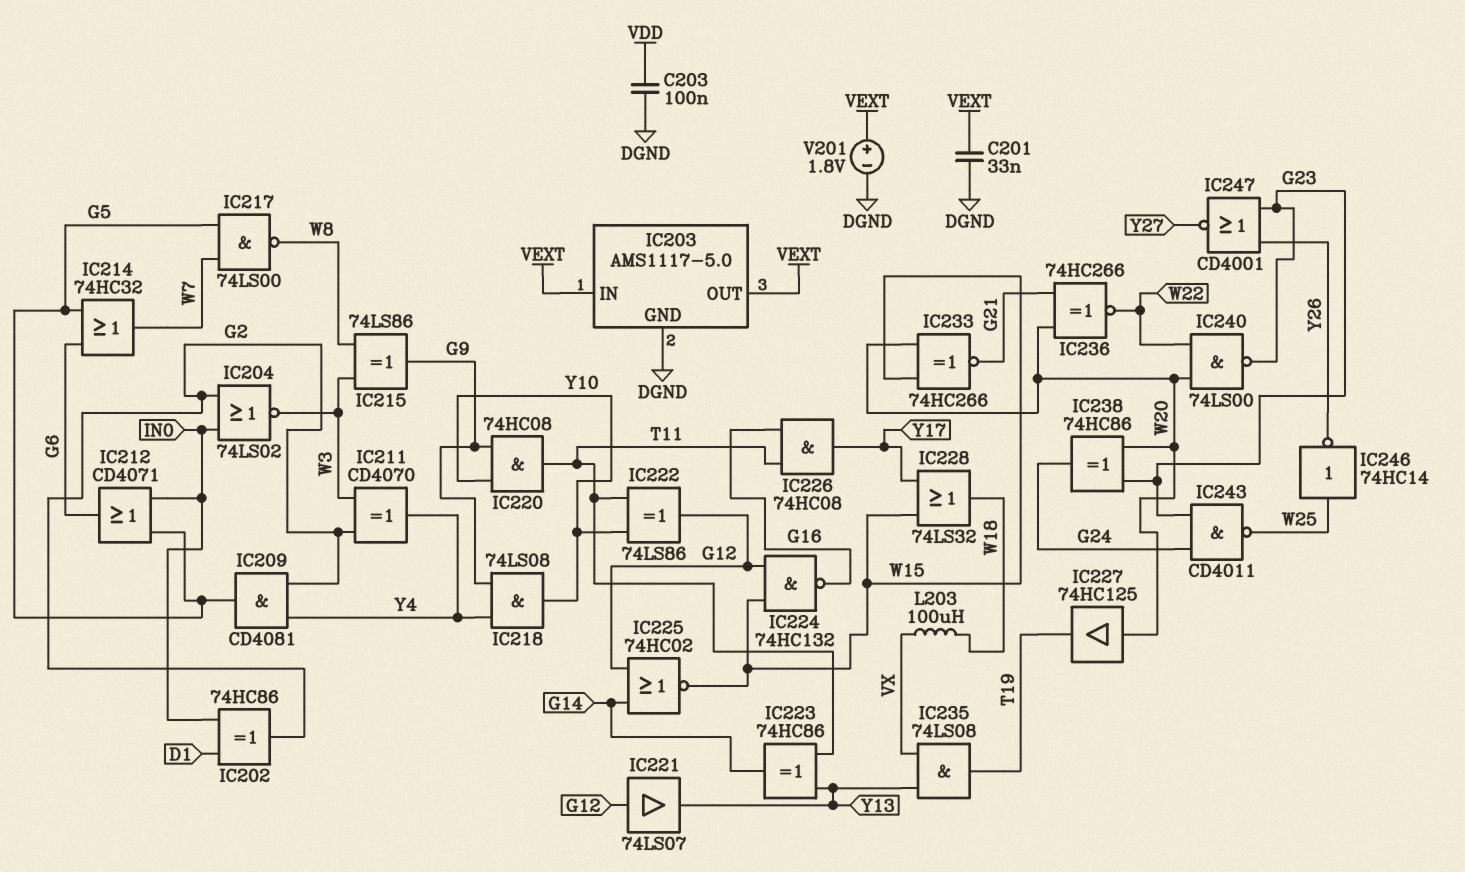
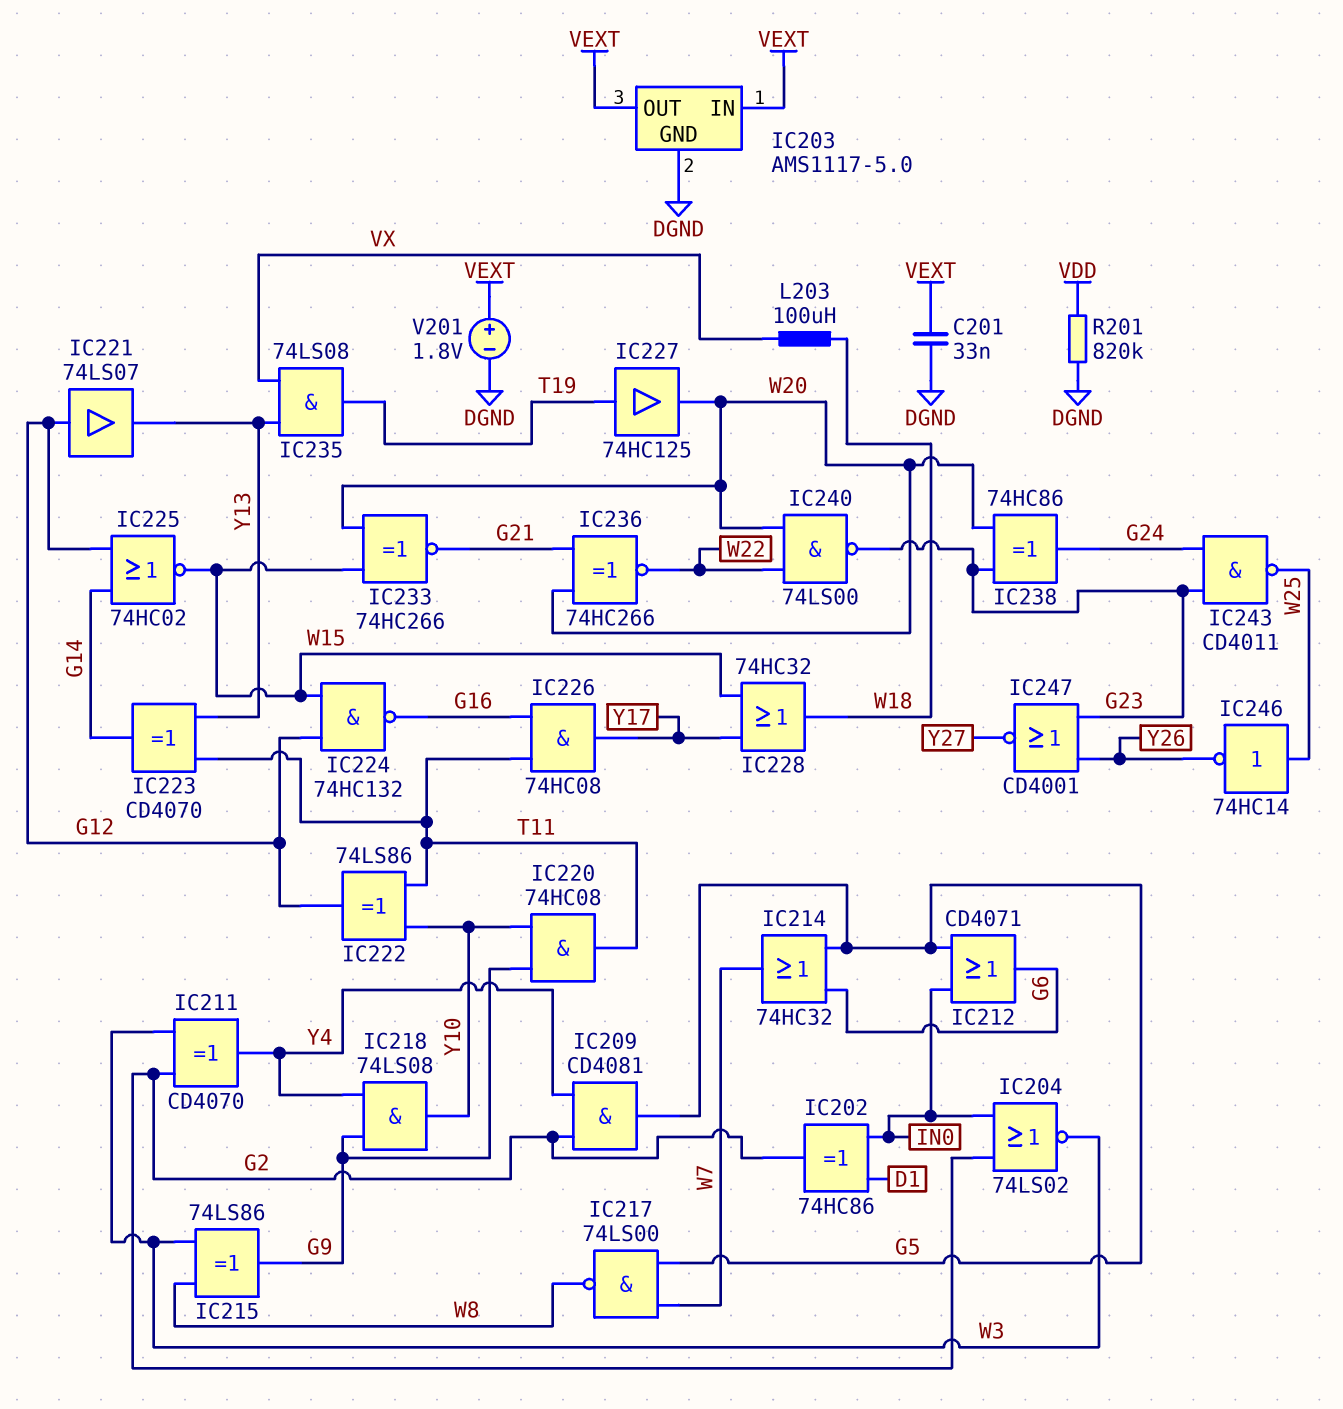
C203: 100nF (DGND, VDD) -> none
IC223: XOR 74HC86 (in T11, in Y13, out G14) -> XOR CD4070 (in T11, in Y13, out G14)
IC227: buffer 74HC125 (in W20, out T19) -> buffer 74HC125 (in T19, out W20)
IC228: OR 74LS32 (in W15, in Y17, out W18) -> OR 74HC32 (in W15, in Y17, out W18)
R201: none -> 820k (DGND, VDD)

